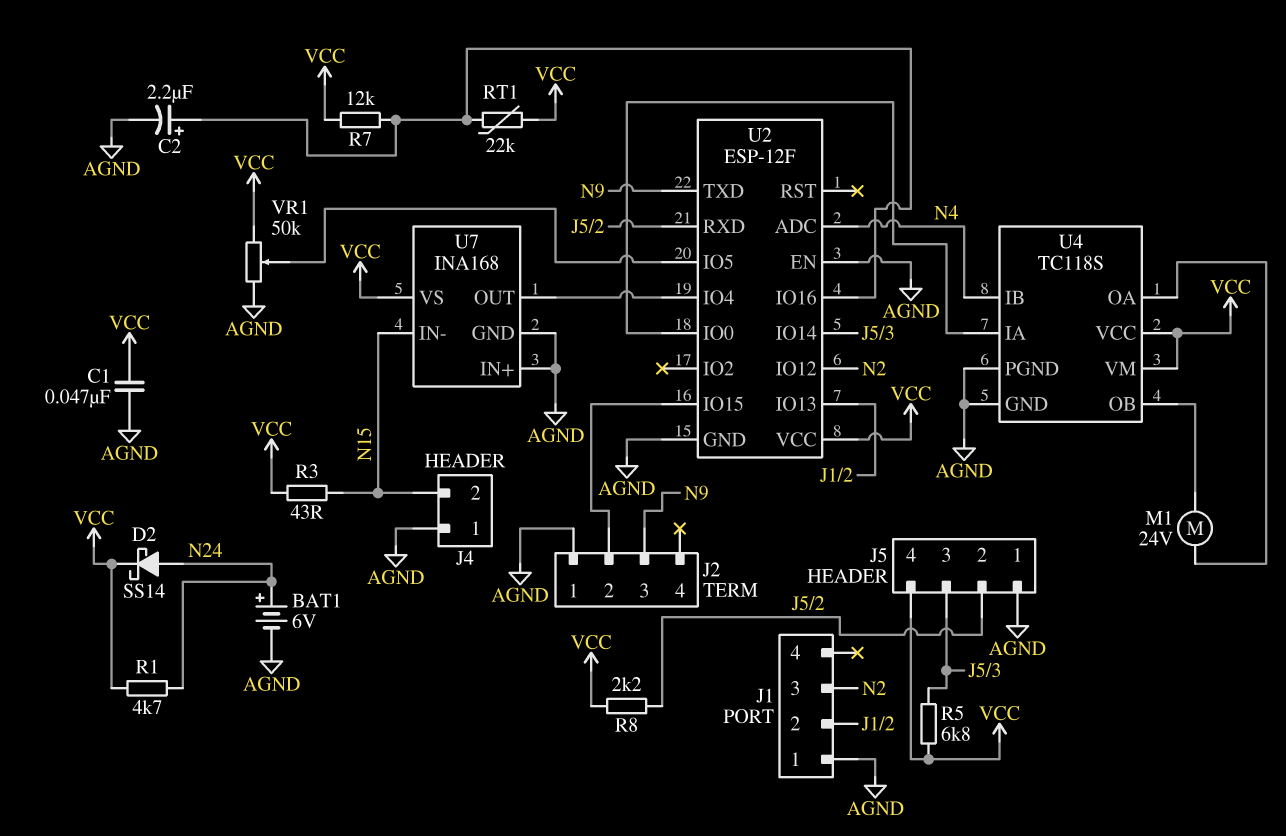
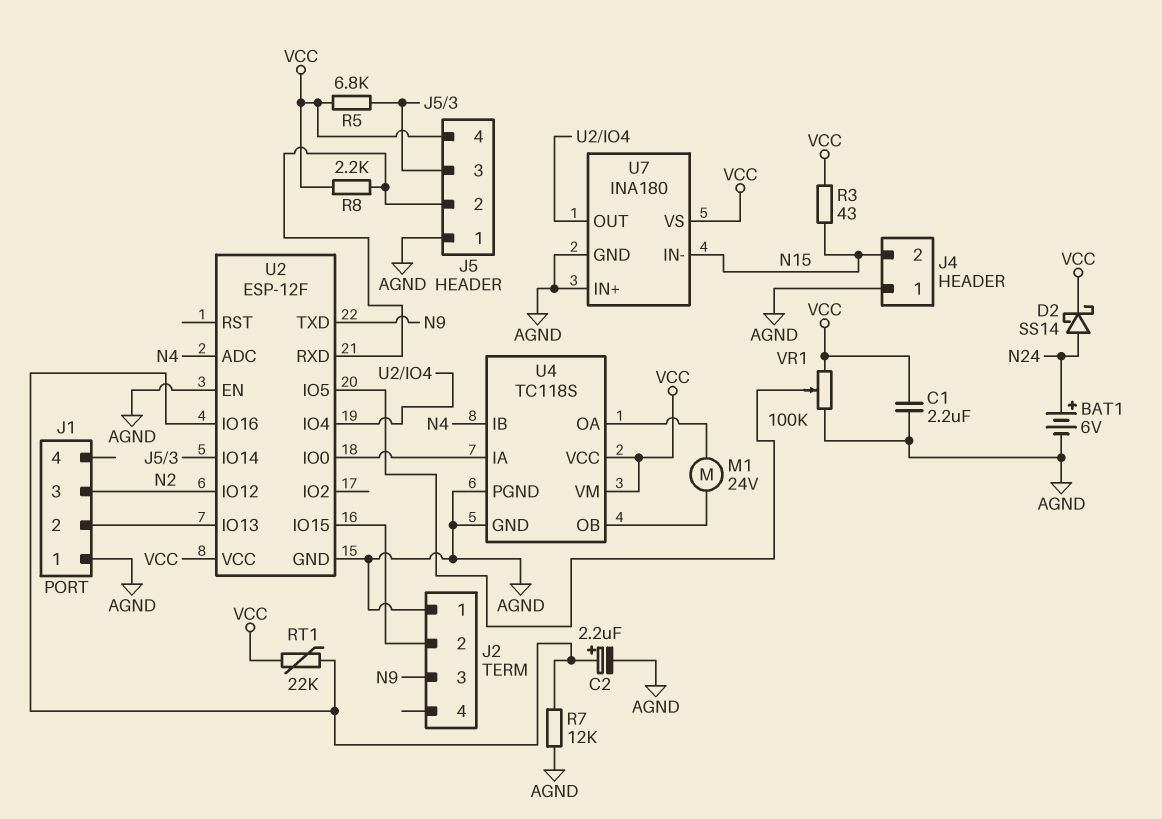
C1: 47nF (AGND, VCC) -> 2.2uF (AGND, VCC)
R1: 4.7k (N24, VCC) -> none
R7: 12k (U2/IO16, VCC) -> 12k (AGND, U2/IO16)
U7: INA168 -> INA180
VR1: 50k (AGND, VCC, wiper U2/IO5) -> 100k (AGND, VCC, wiper U2/IO5)

